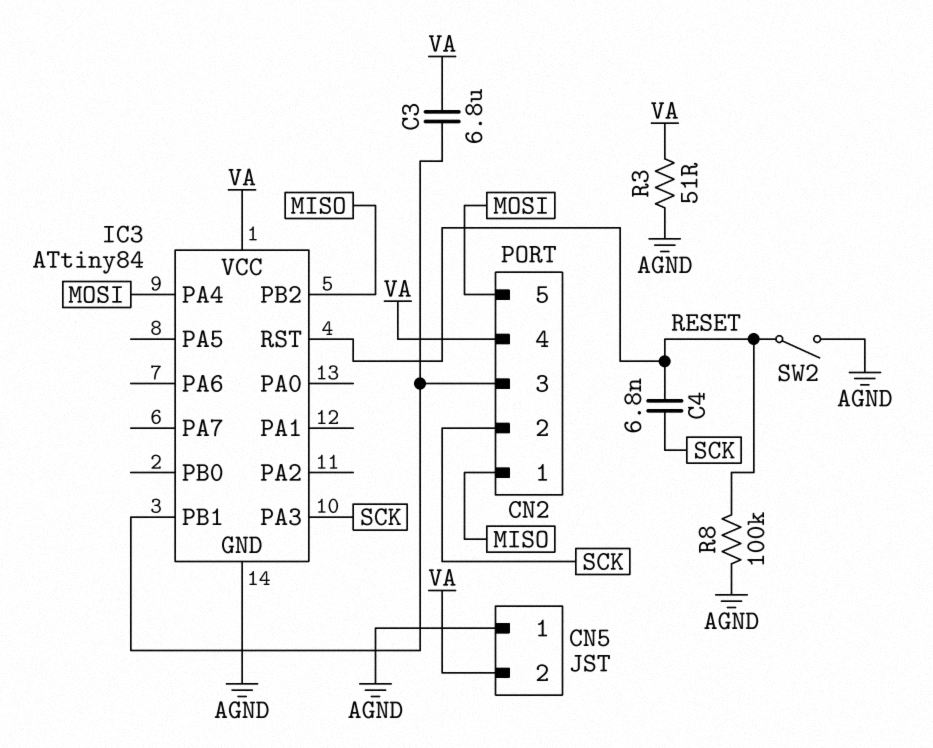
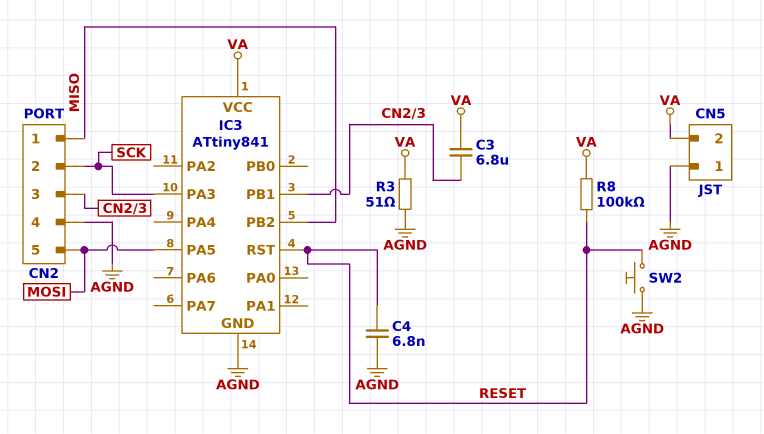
C4: 6.8nF (RESET, SCK) -> 6.8nF (AGND, RESET)
CN2 pin 4: VA -> AGND
IC3: ATtiny84 -> ATtiny841
IC3 pin PA4: MOSI -> none
IC3 pin PA5: none -> MOSI
R8: 100k (AGND, RESET) -> 100k (RESET, VA)
SW2: switch (AGND, RESET) -> button (AGND, RESET)

